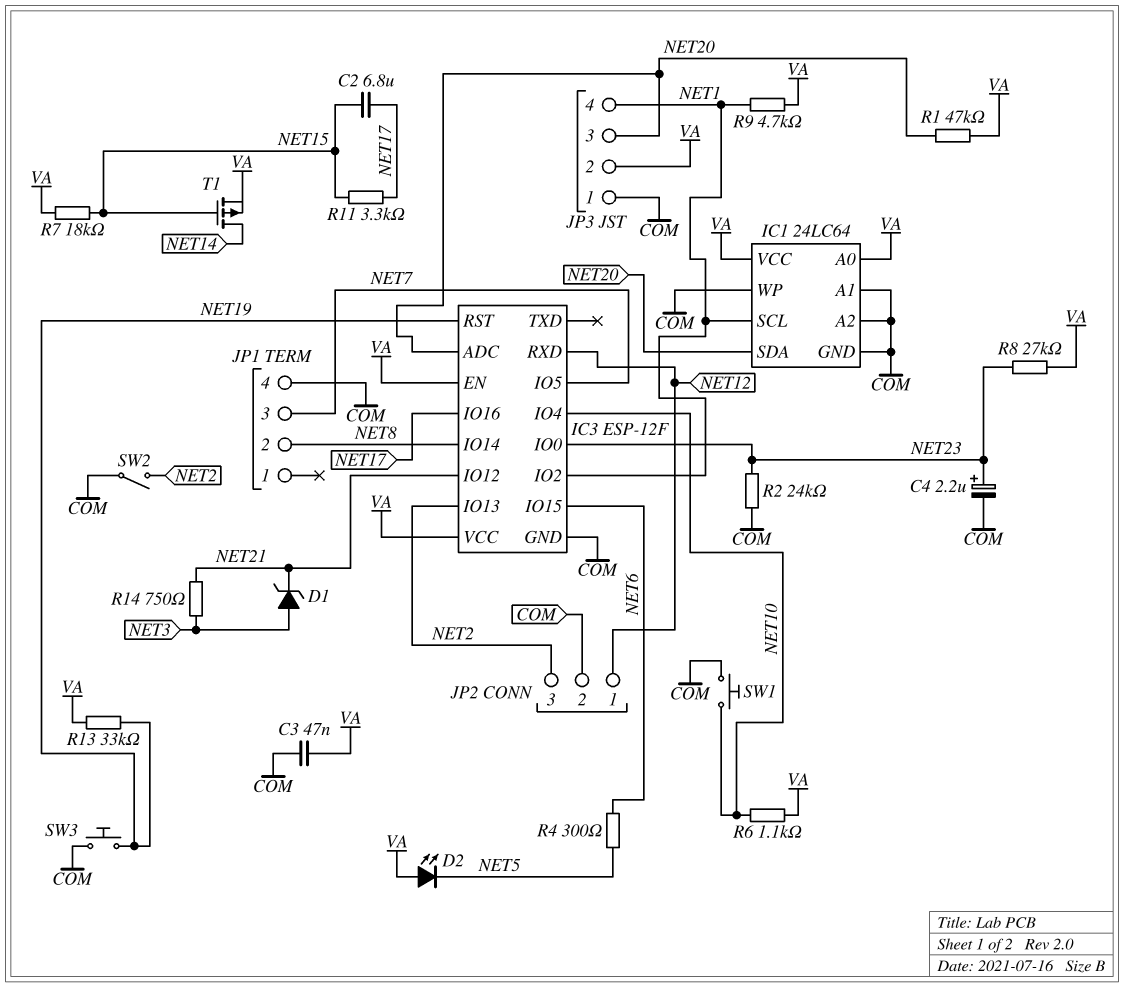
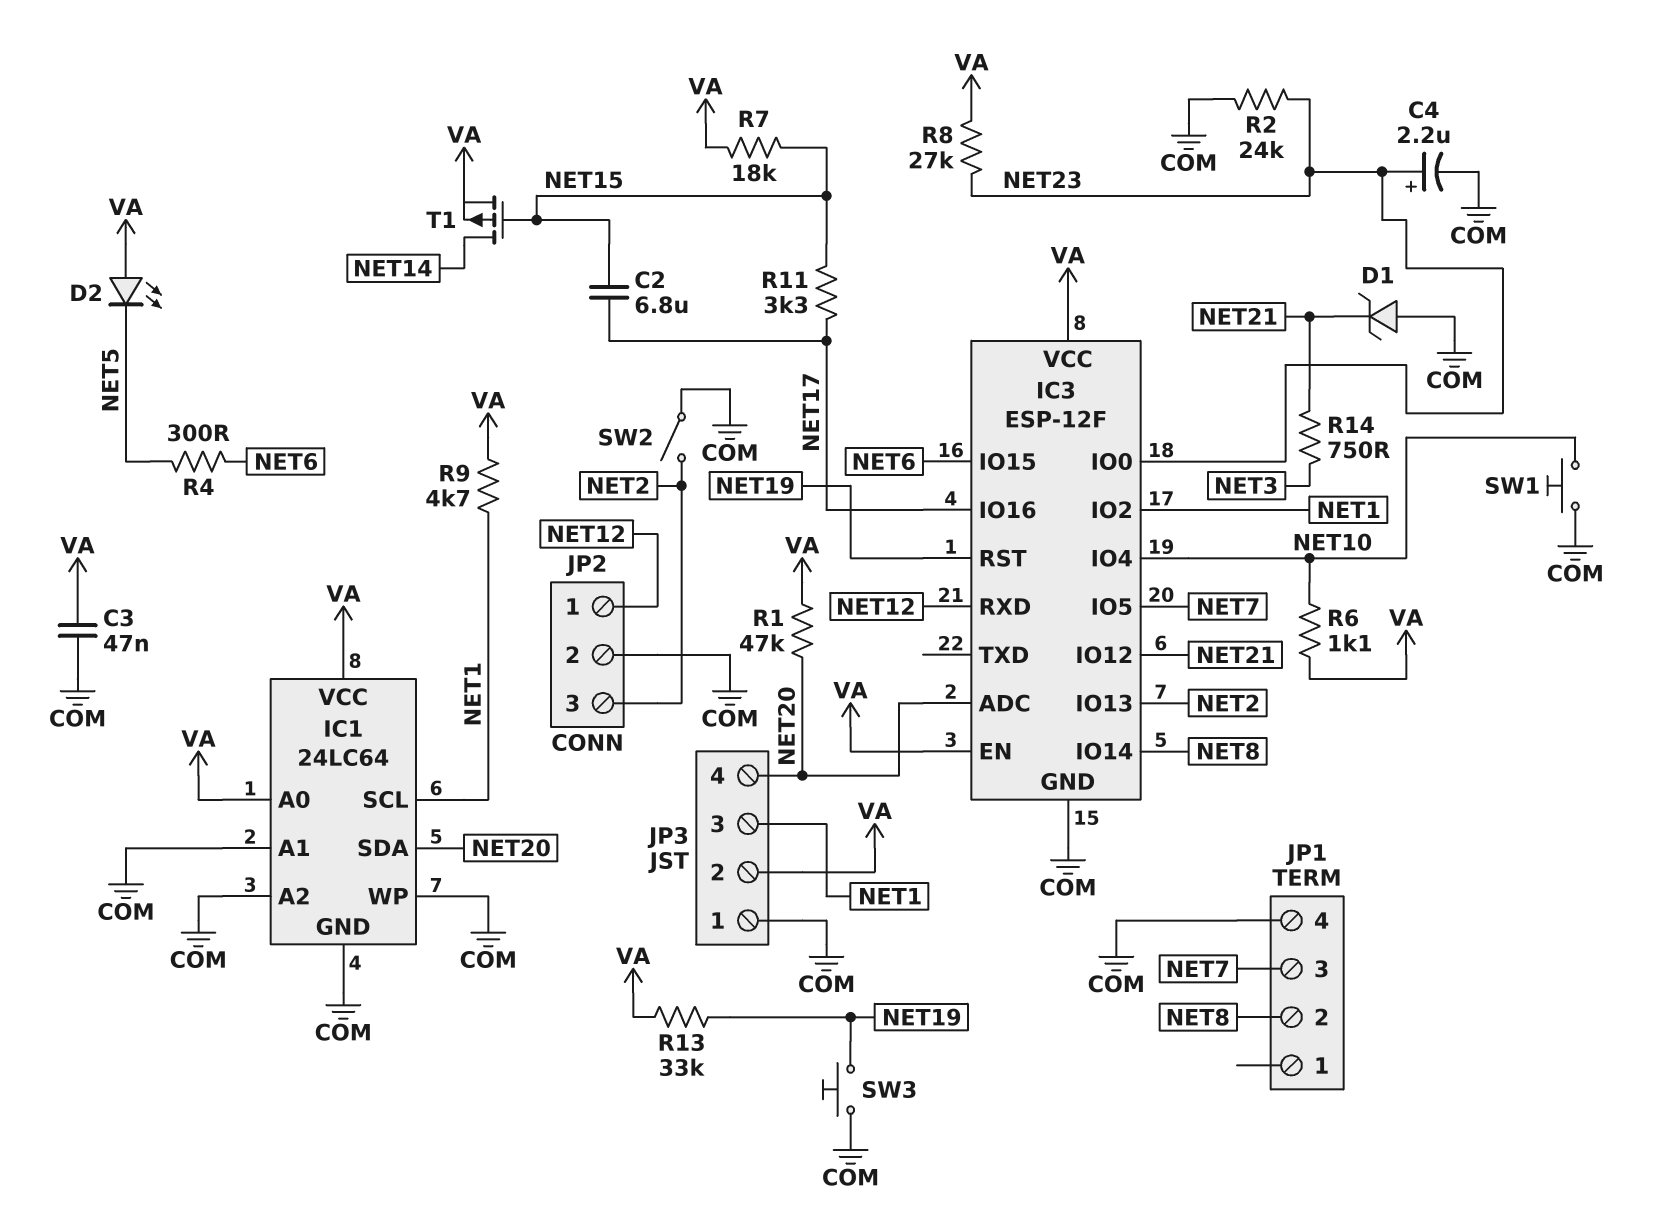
D1: zener (A NET3, K NET21) -> zener (A COM, K NET21)
JP3 pin 3: NET20 -> NET1
JP3 pin 4: NET1 -> NET20

